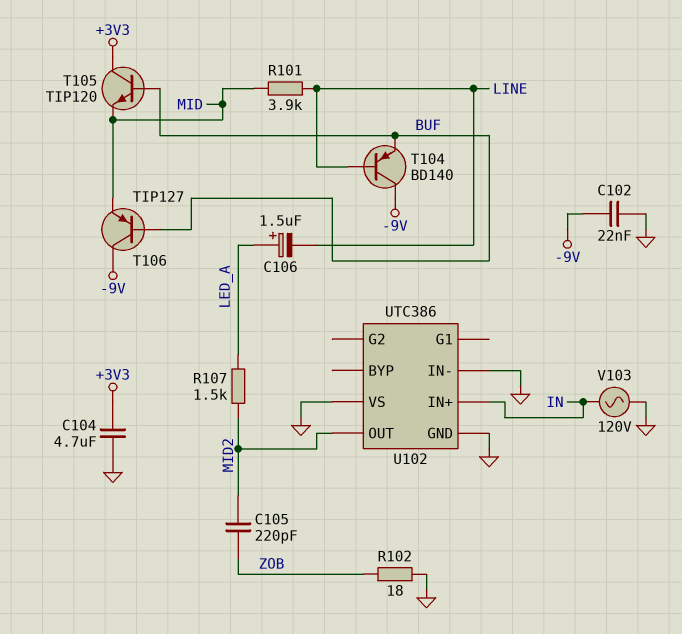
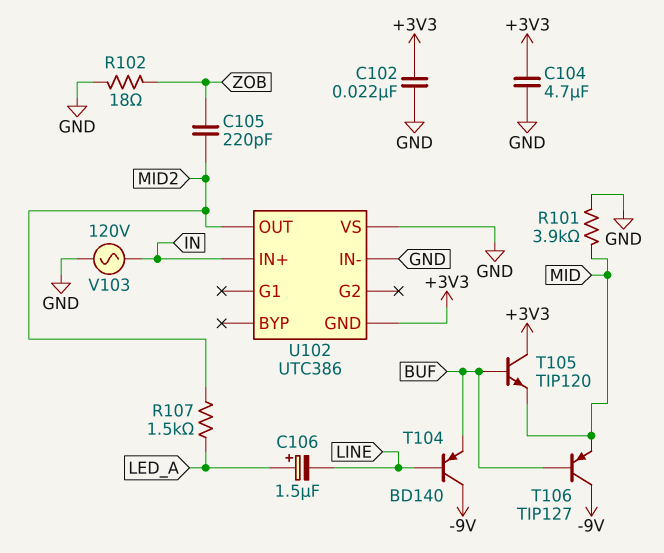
C102: 22nF (-9V, GND) -> 22nF (+3V3, GND)
R101: 3.9k (LINE, MID) -> 3.9k (GND, MID)
U102 pin GND: GND -> +3V3

